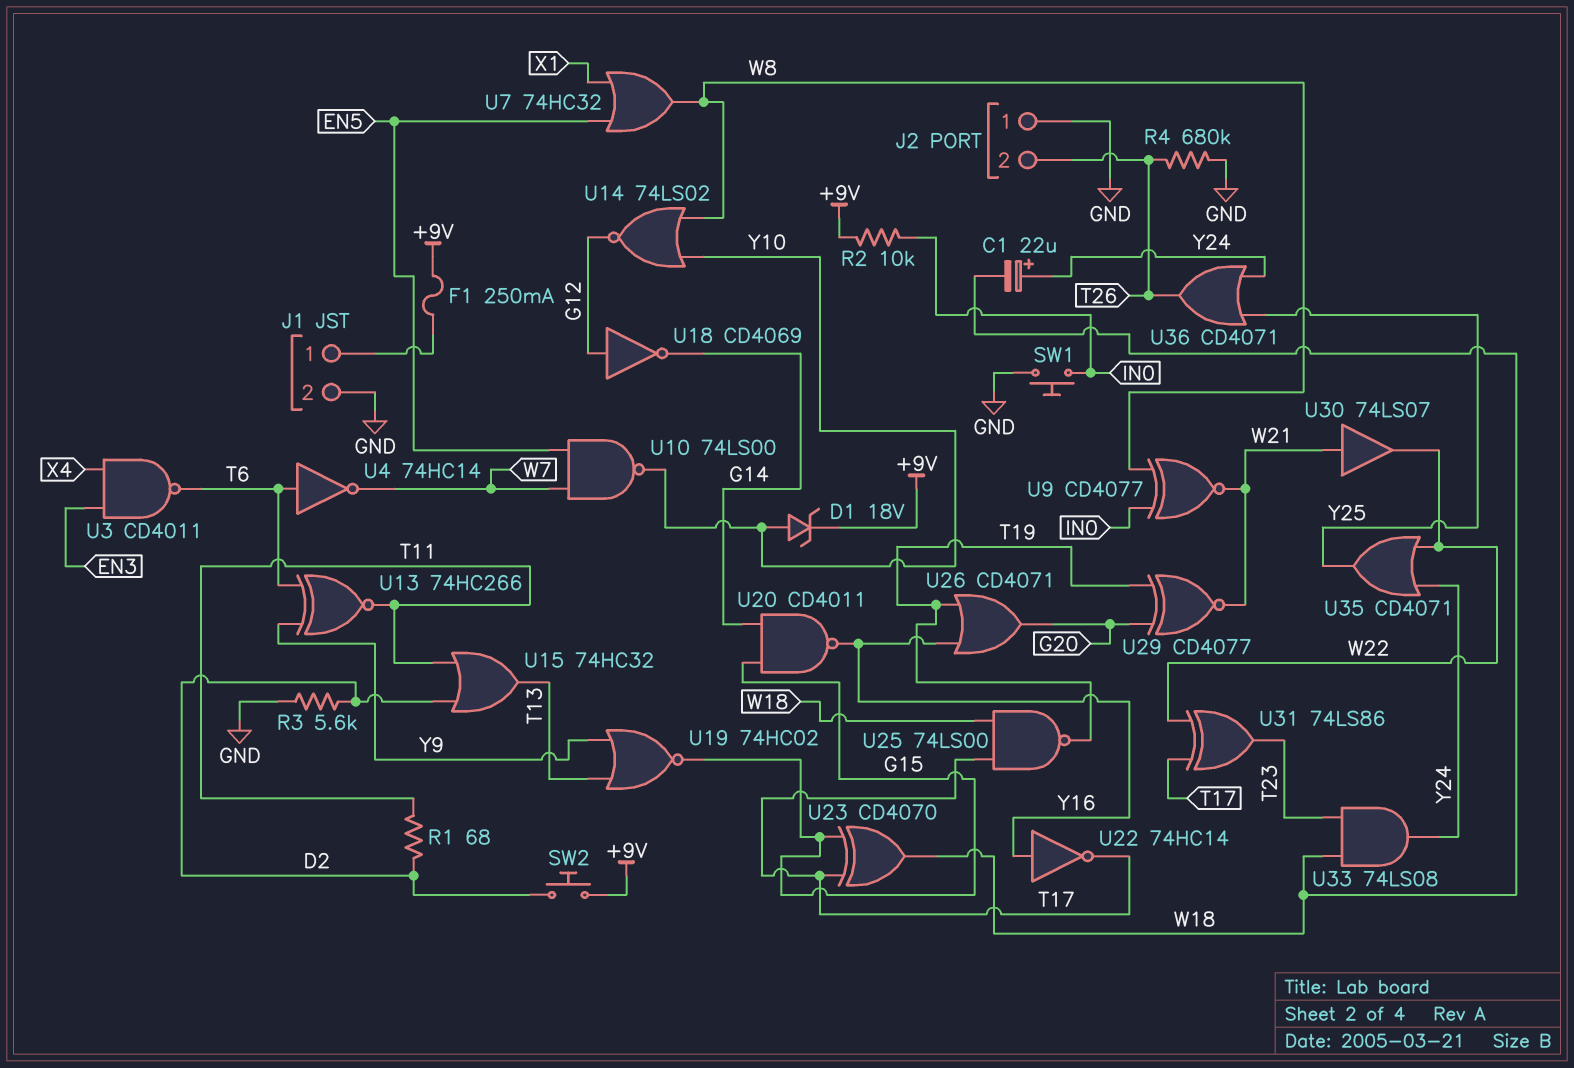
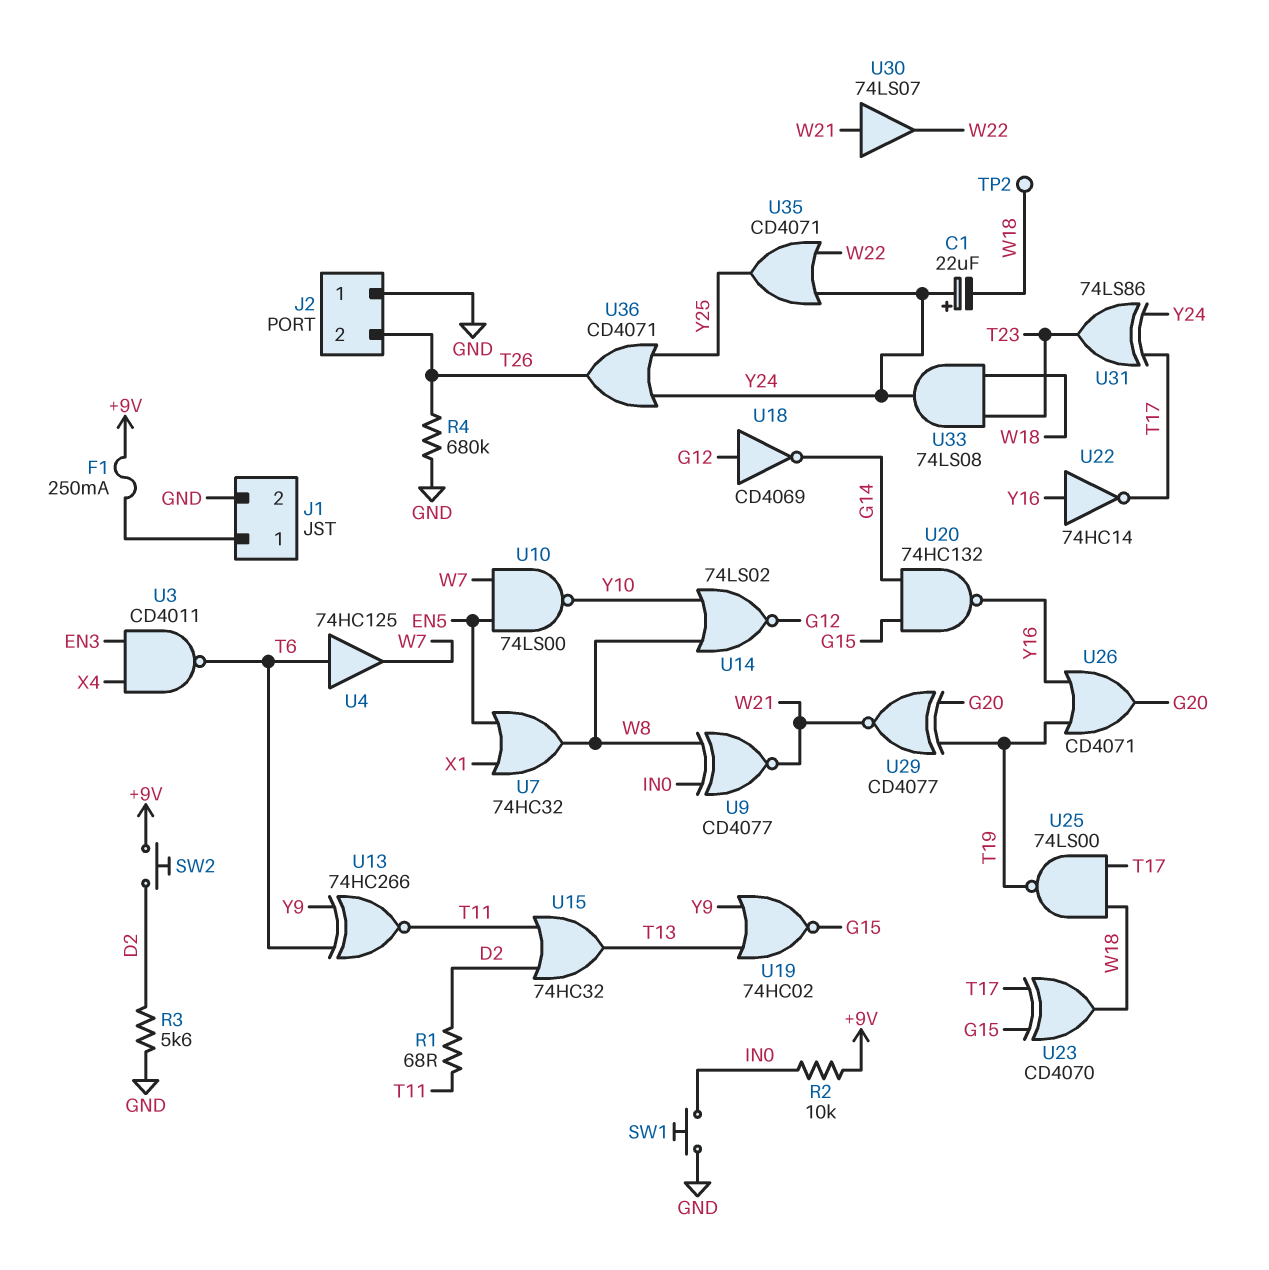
D1: zener 18V (A Y10, K +9V) -> none
TP2: none -> test point (W18)
U4: NOT 74HC14 (in T6, out W7) -> buffer 74HC125 (in T6, out W7)
U20: NAND CD4011 (in G14, in G15, out Y16) -> NAND 74HC132 (in G14, in G15, out Y16)
U31: XOR 74LS86 (in T17, in W22, out T23) -> XOR 74LS86 (in T17, in Y24, out T23)

